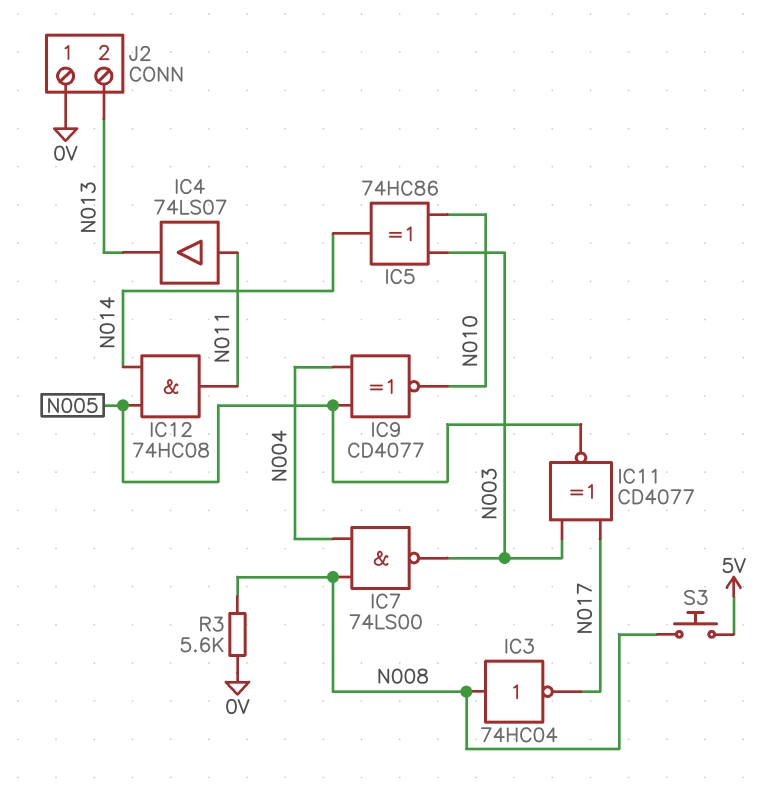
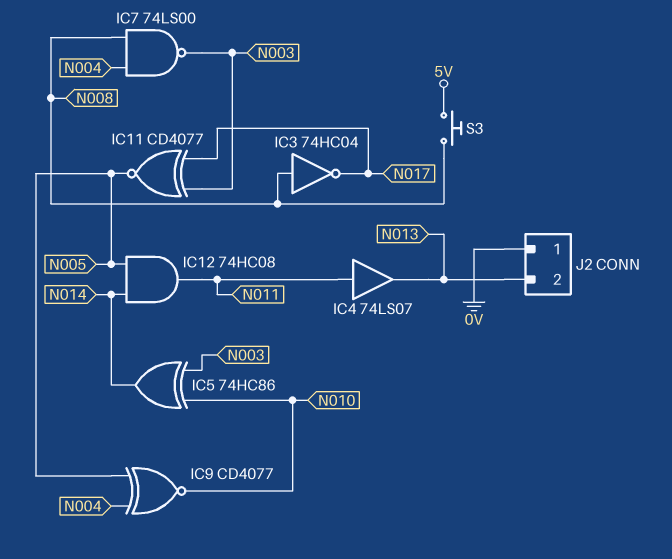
R3: 5.6k (0V, N008) -> none

